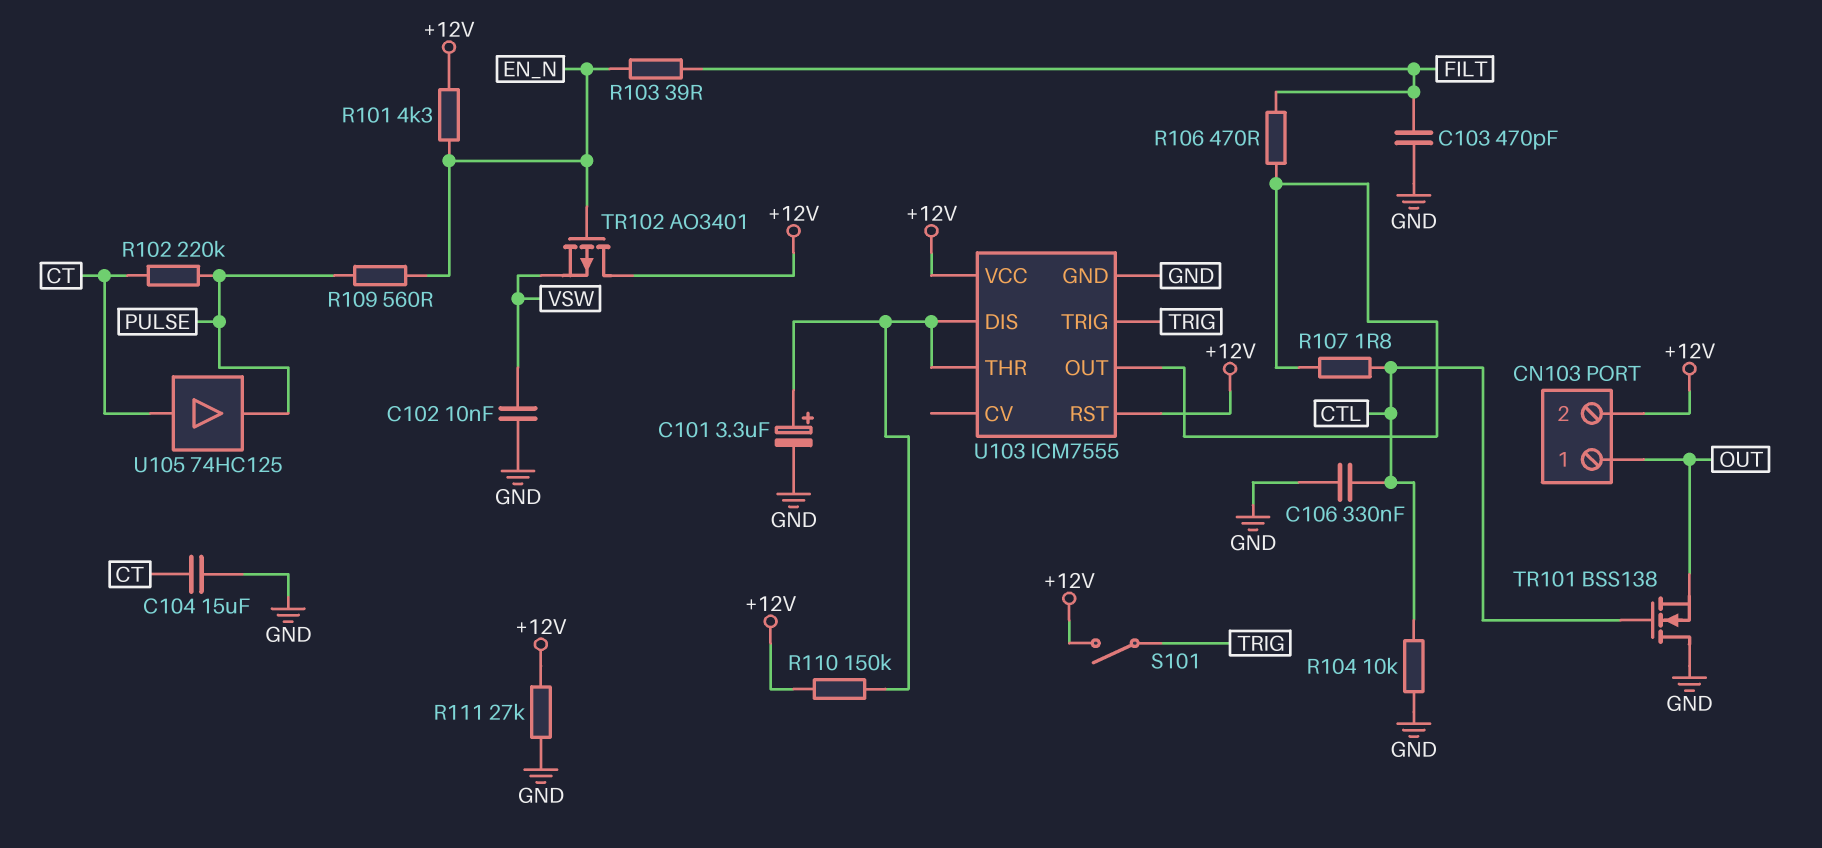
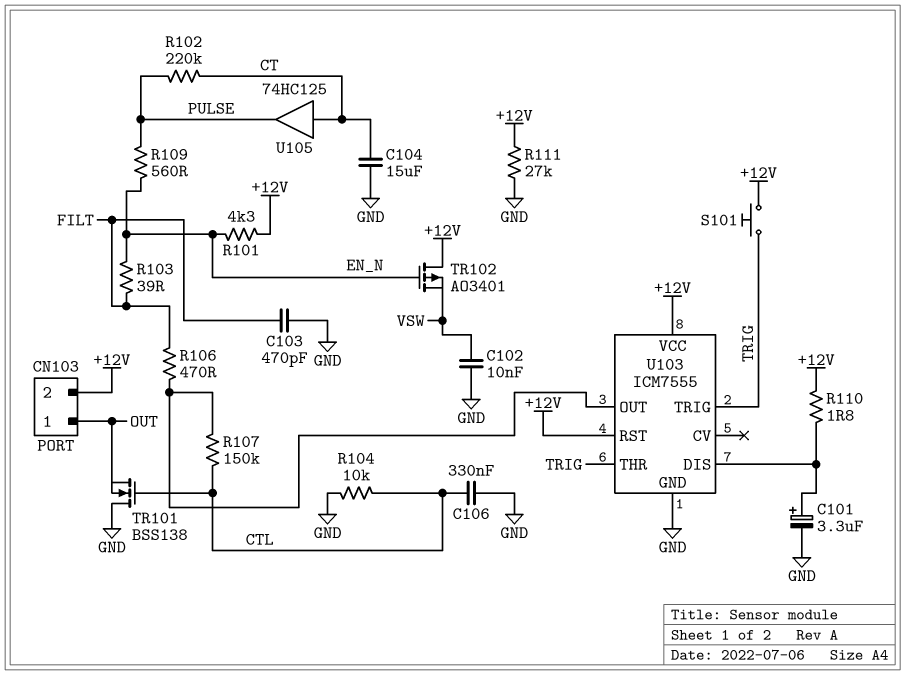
R107: 1.8 (CTL, U103/OUT) -> 150k (CTL, U103/OUT)
R110: 150k (+12V, U103/DIS) -> 1.8 (+12V, U103/DIS)
S101: switch (+12V, TRIG) -> button (+12V, TRIG)
U103 pin THR: U103/DIS -> TRIG

